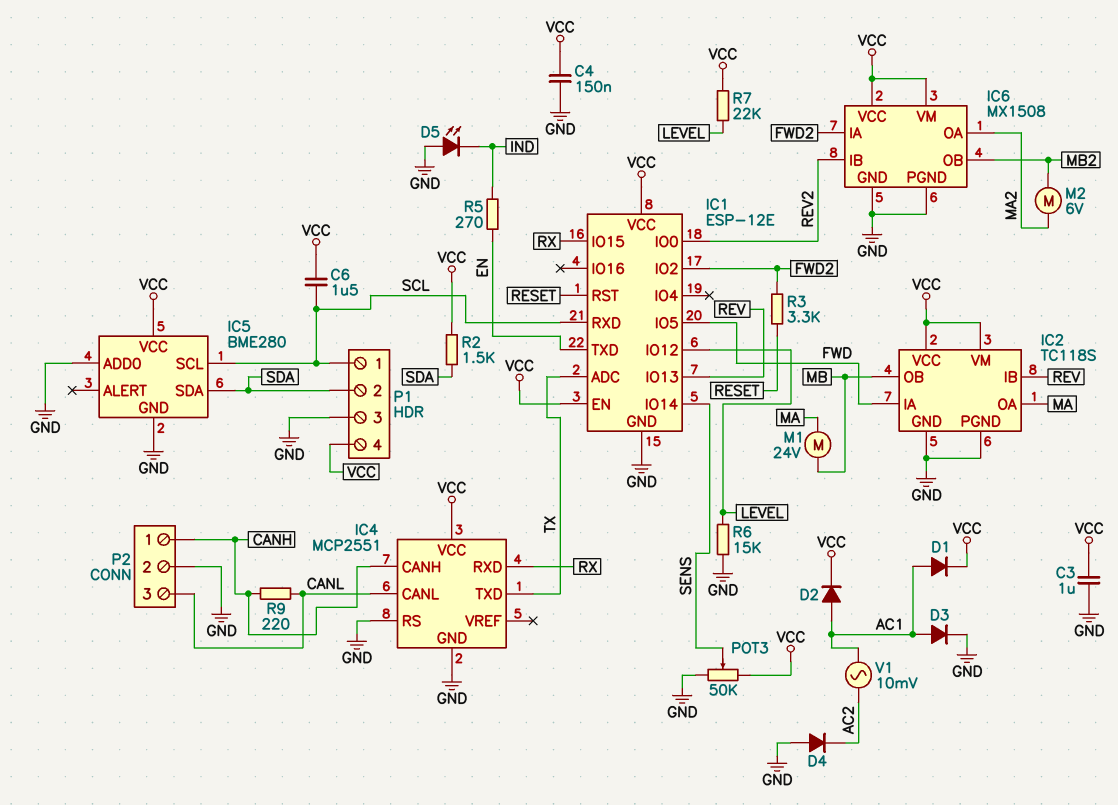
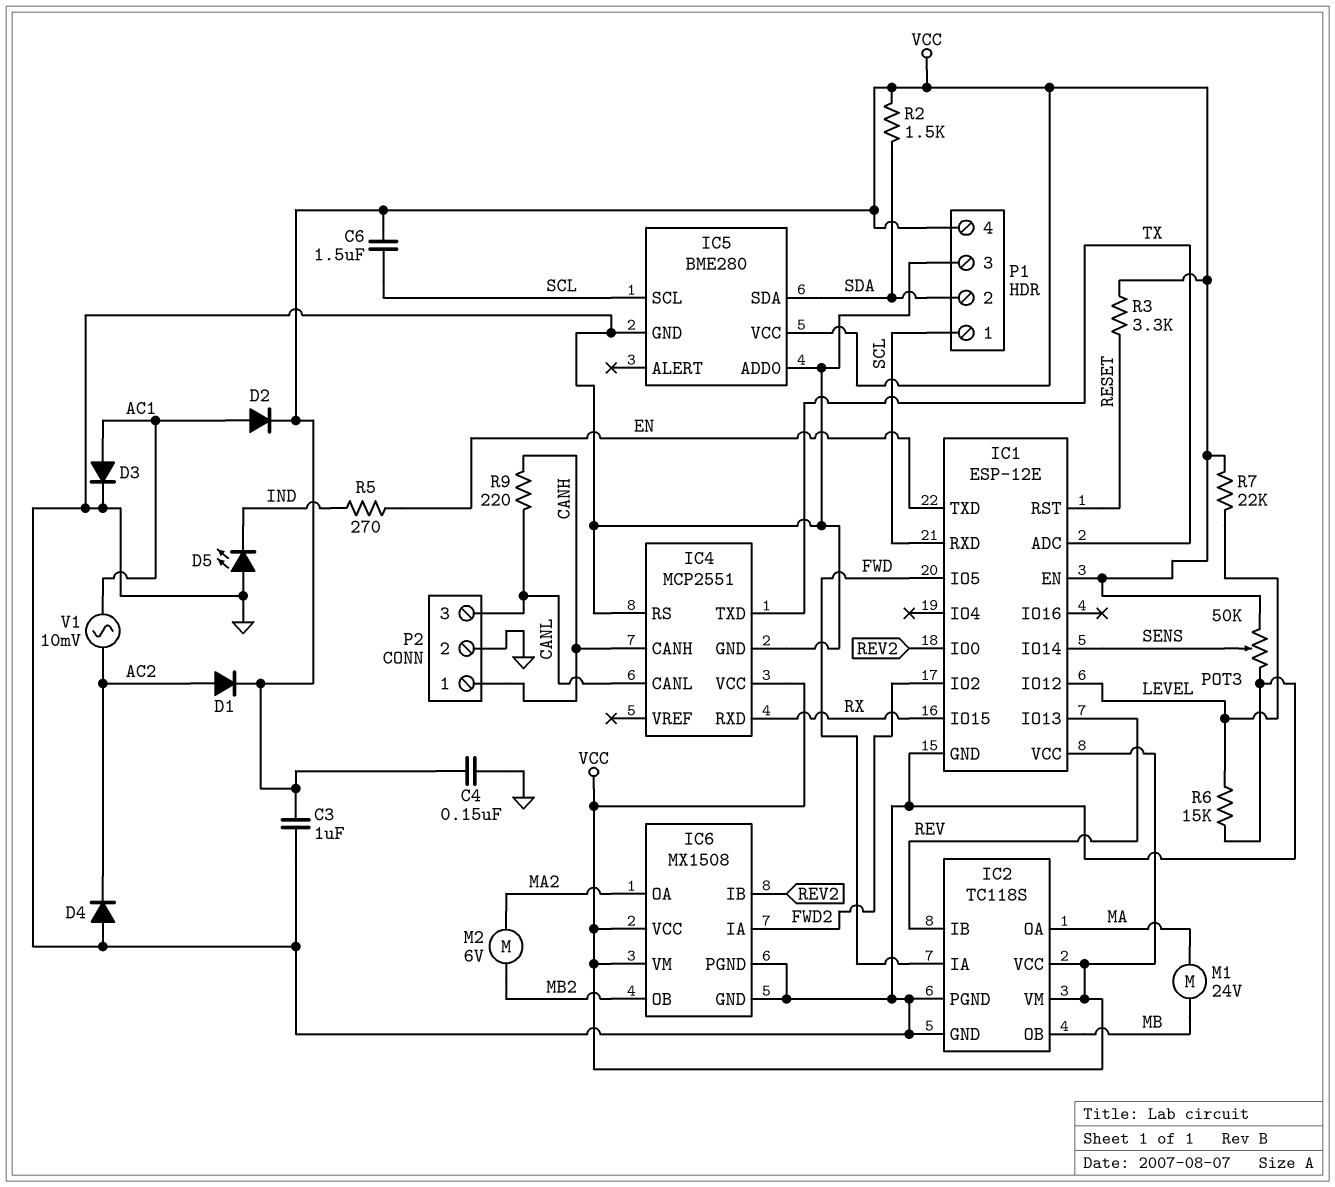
D1: diode (A AC1, K VCC) -> diode (A AC2, K VCC)
R3: 3.3k (FWD2, RESET) -> 3.3k (RESET, VCC)

